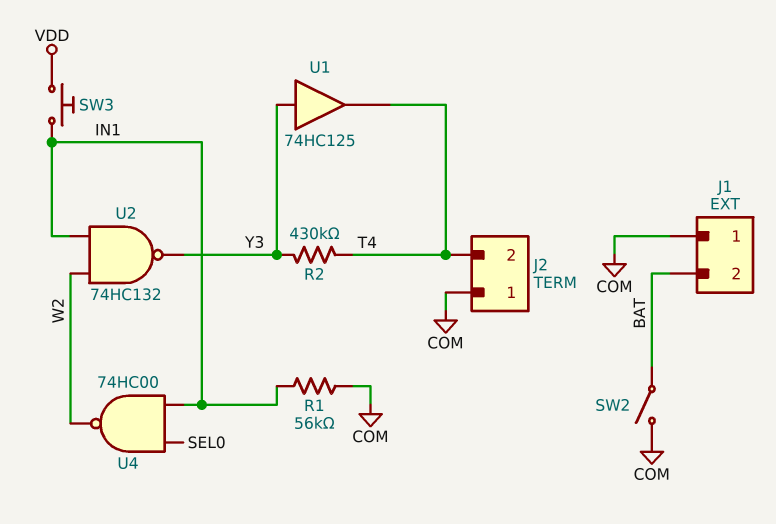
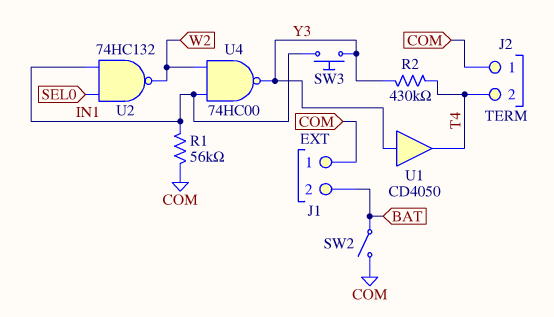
SW3: button (IN1, VDD) -> button (IN1, Y3)
U1: buffer 74HC125 (in Y3, out T4) -> buffer CD4050 (in Y3, out T4)
U2: NAND 74HC132 (in IN1, in W2, out Y3) -> NAND 74HC132 (in IN1, in SEL0, out W2)
U4: NAND 74HC00 (in IN1, in SEL0, out W2) -> NAND 74HC00 (in IN1, in W2, out Y3)

